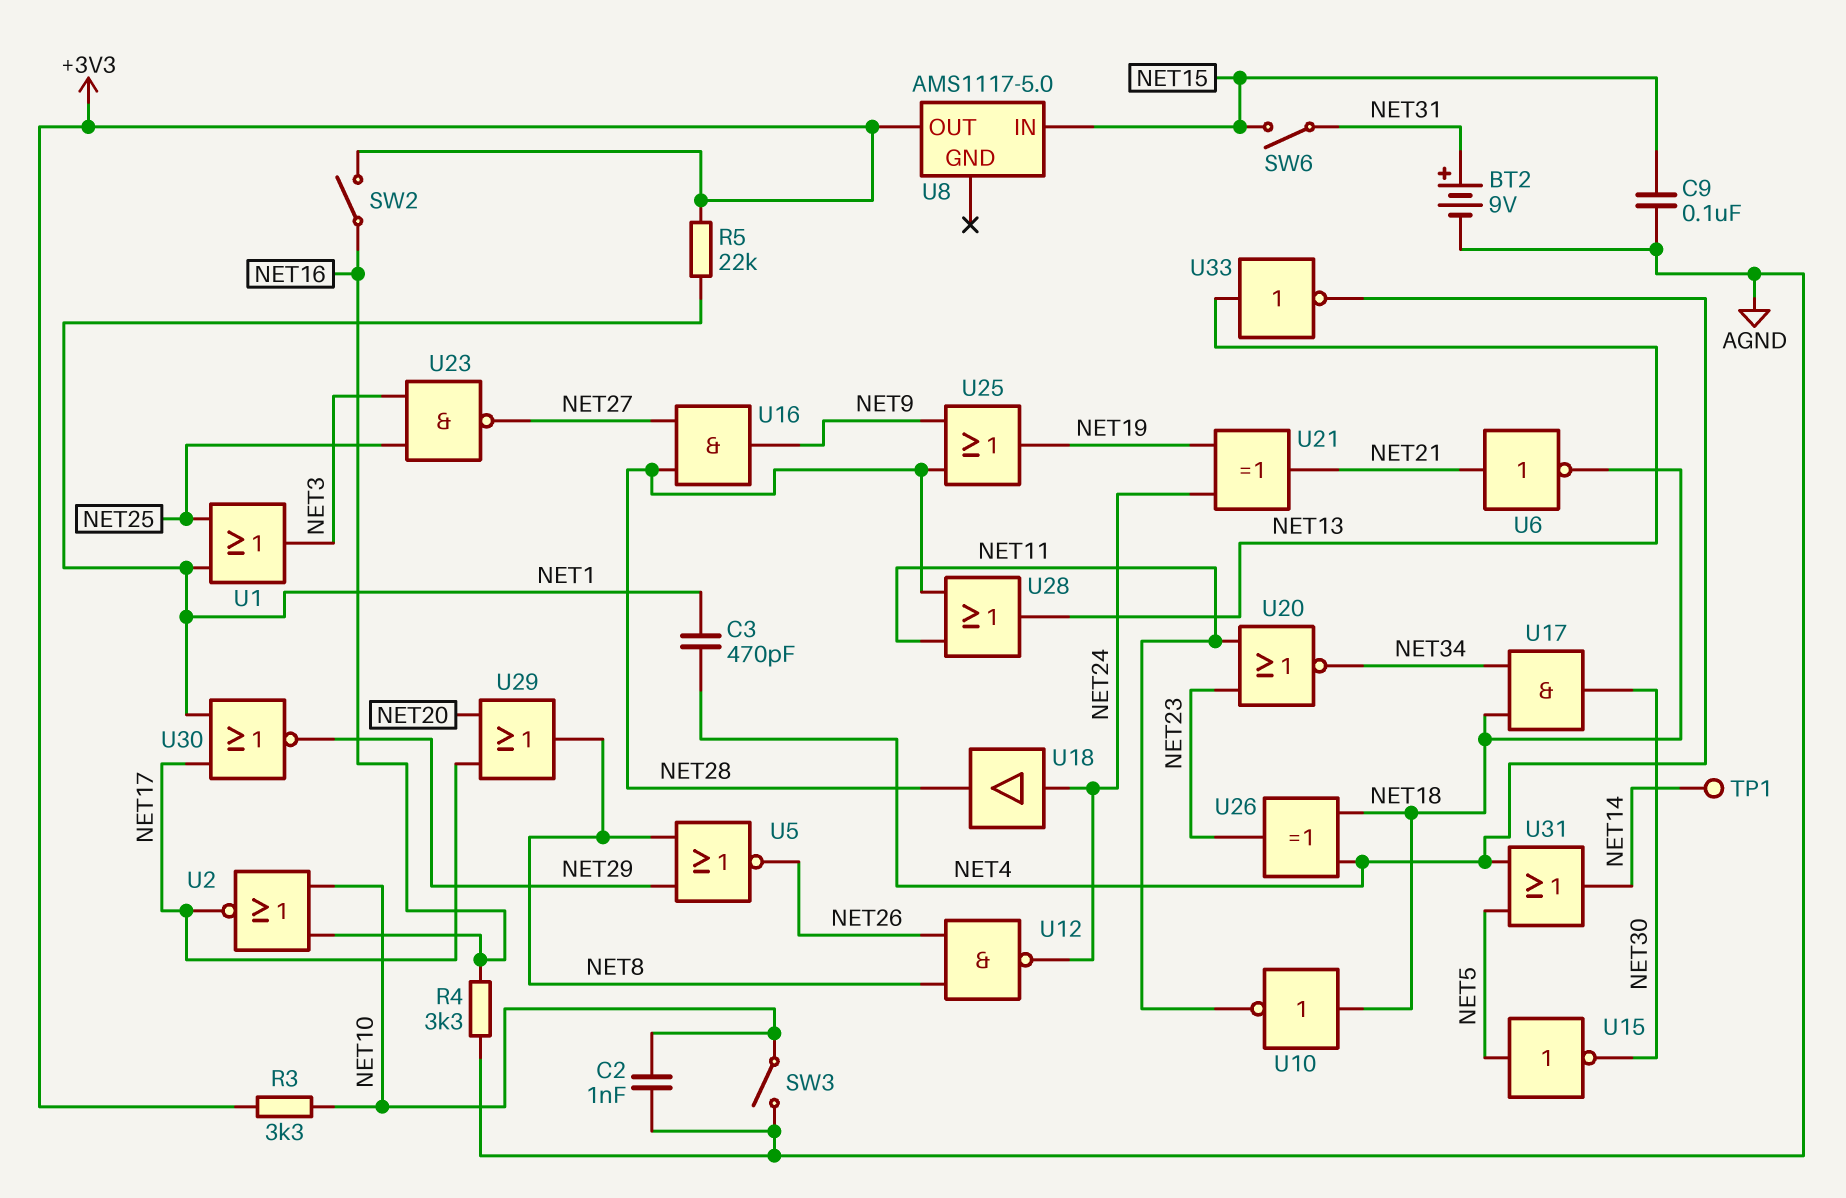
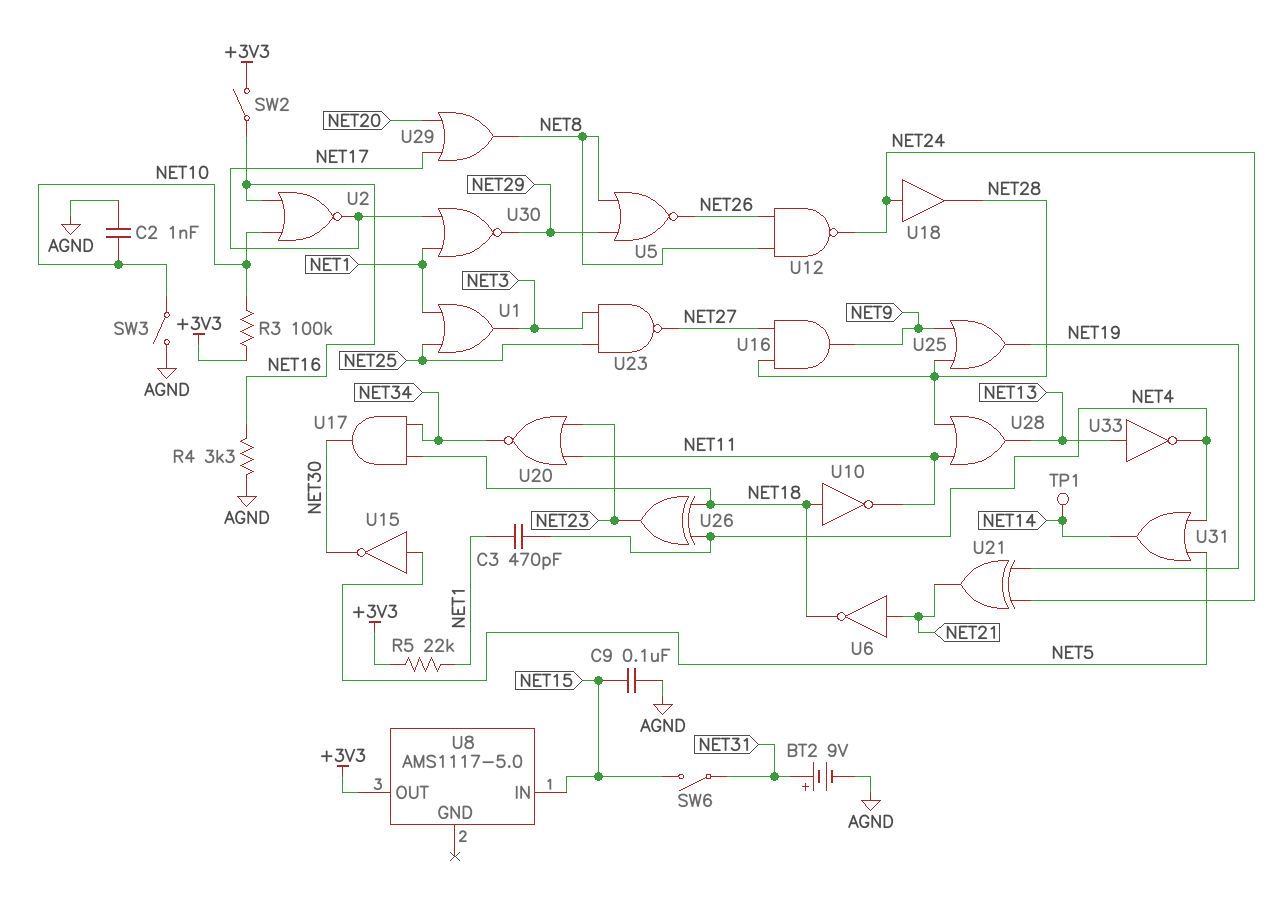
R3: 3.3k (+3V3, NET10) -> 100k (+3V3, NET10)

